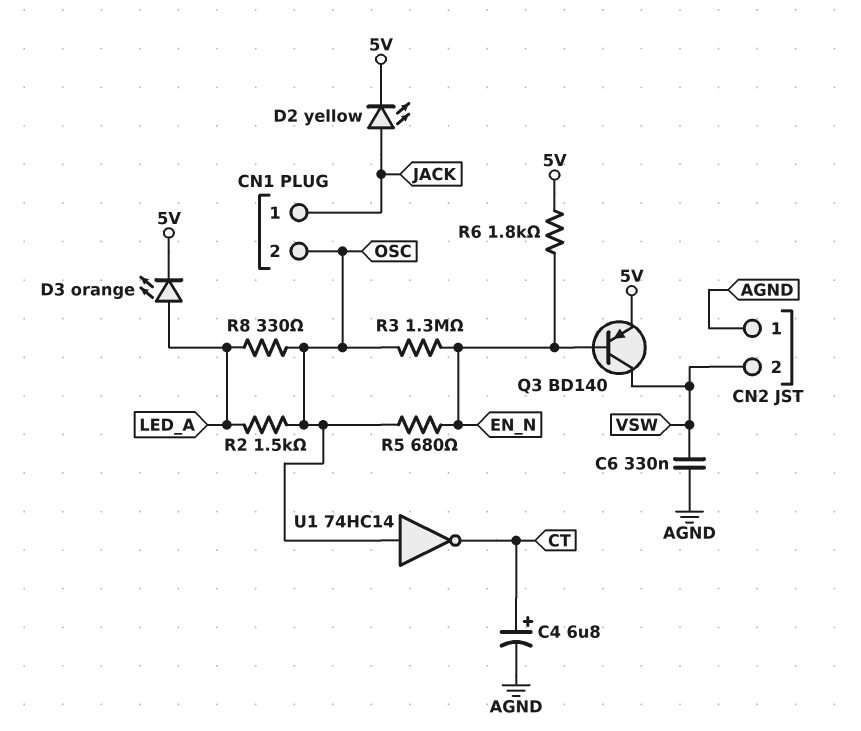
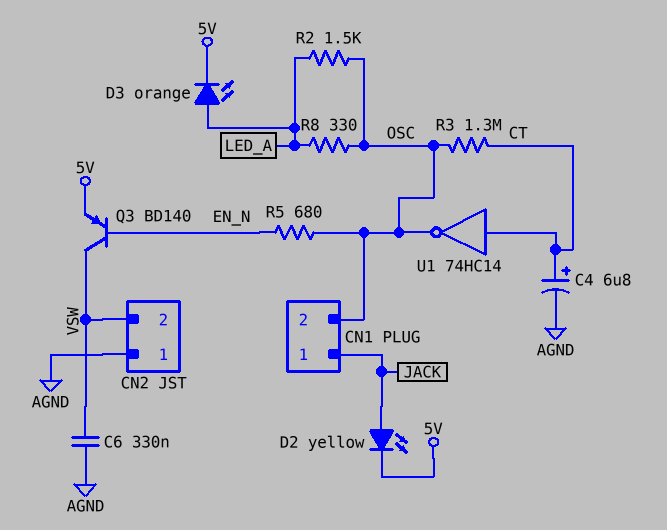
R3: 1.3M (EN_N, OSC) -> 1.3M (CT, OSC)
R6: 1.8k (5V, EN_N) -> none
U1: NOT 74HC14 (in OSC, out CT) -> NOT 74HC14 (in CT, out OSC)

